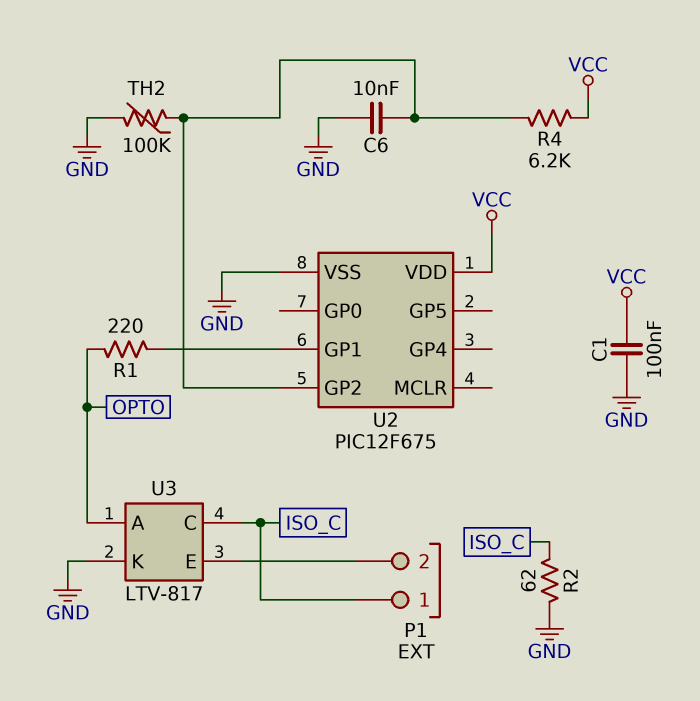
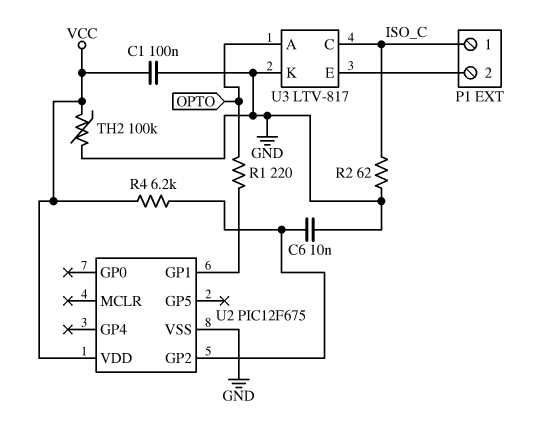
TH2: 100k (GND, U2/GP2) -> 100k (GND, VCC)

